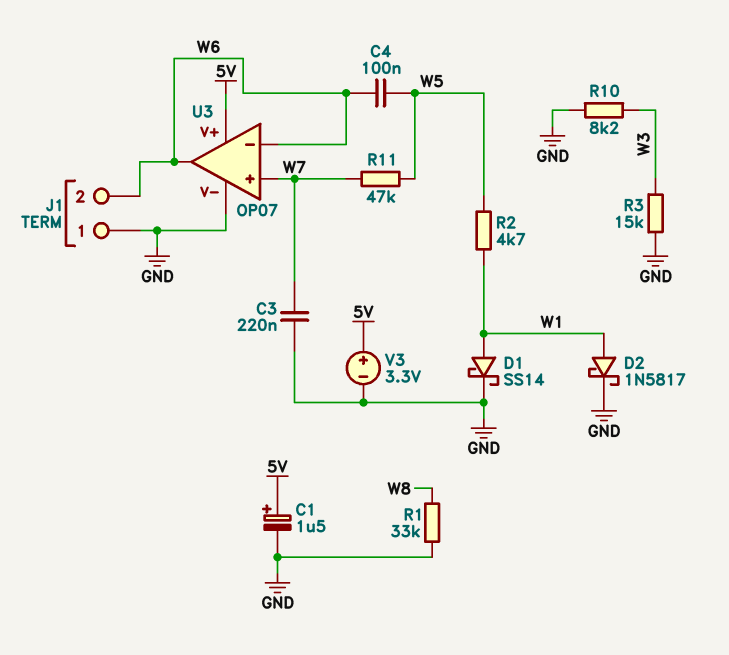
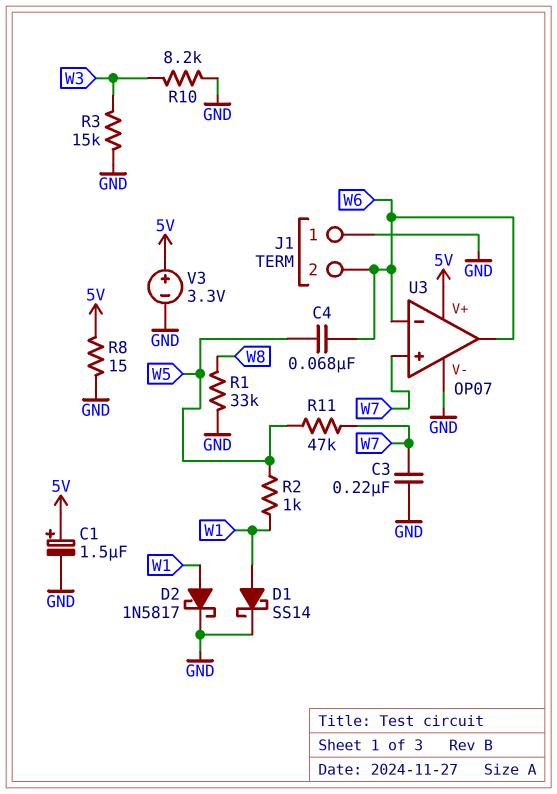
C4: 100nF (W5, W6) -> 68nF (W5, W6)
R2: 4.7k (W1, W5) -> 1k (W1, W5)
R8: none -> 15 (5V, GND)

